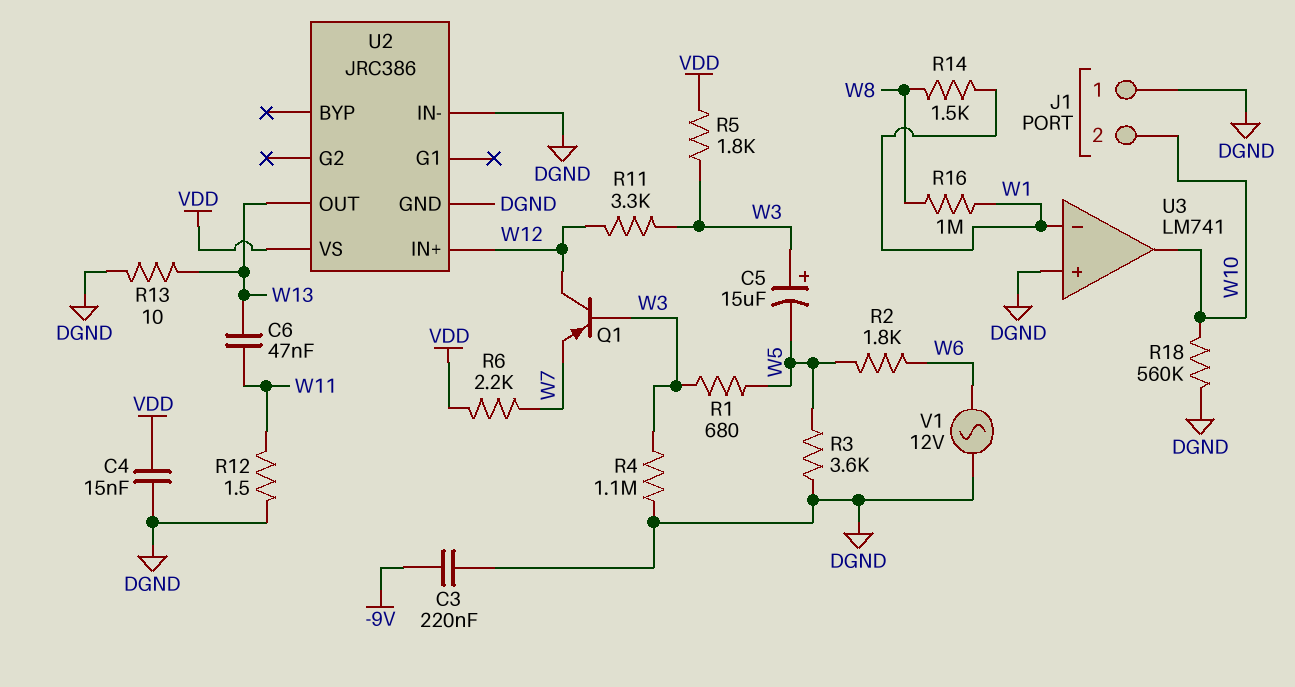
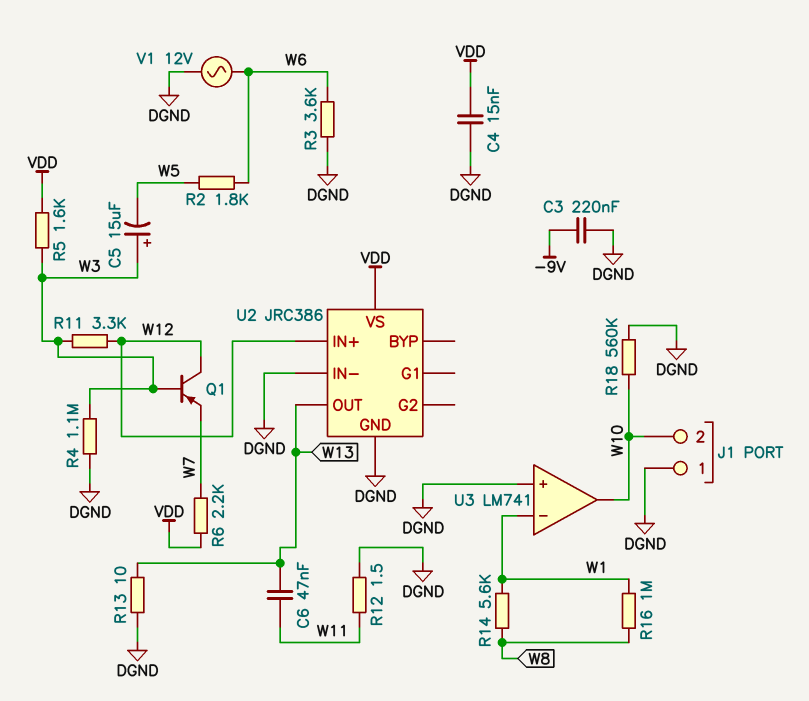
R1: 680 (W3, W5) -> none
R3: 3.6k (DGND, W5) -> 3.6k (DGND, W6)
R5: 1.8k (VDD, W3) -> 1.6k (VDD, W3)
R14: 1.5k (W1, W8) -> 5.6k (W1, W8)

